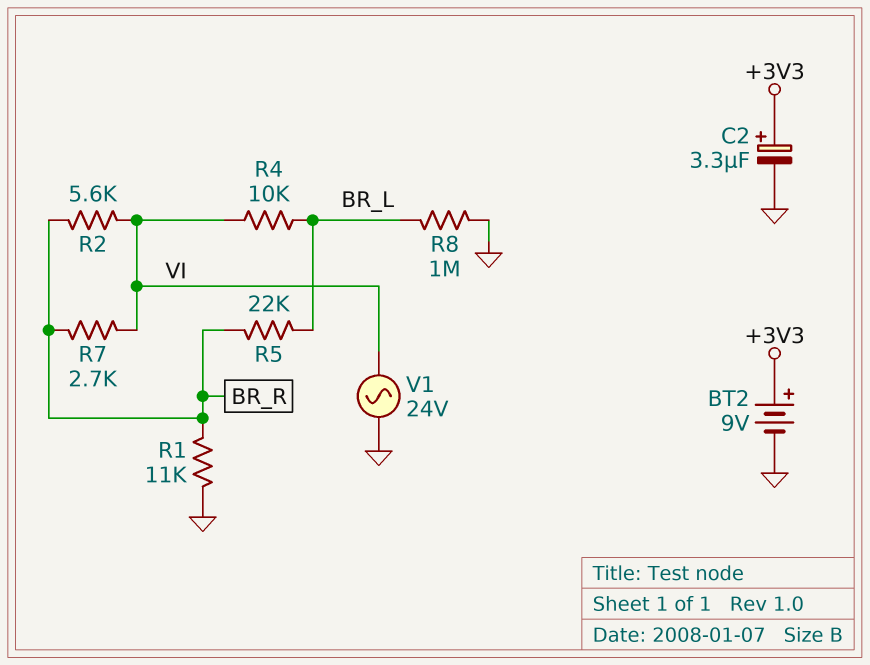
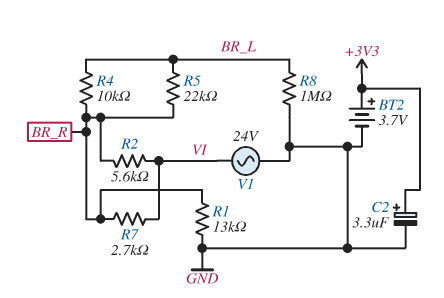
BT2: 9V (plus +3V3, minus GND) -> 3.7V (plus +3V3, minus GND)
R1: 11k (BR_R, GND) -> 13k (BR_R, GND)
R4: 10k (BR_L, VI) -> 10k (BR_L, BR_R)

